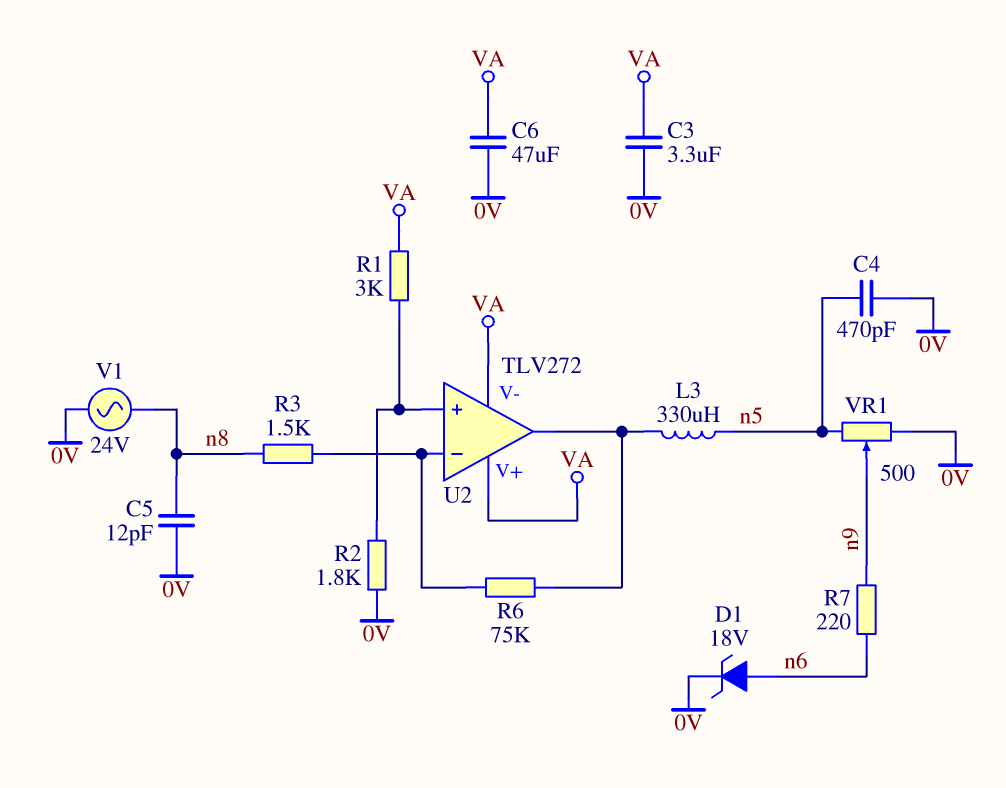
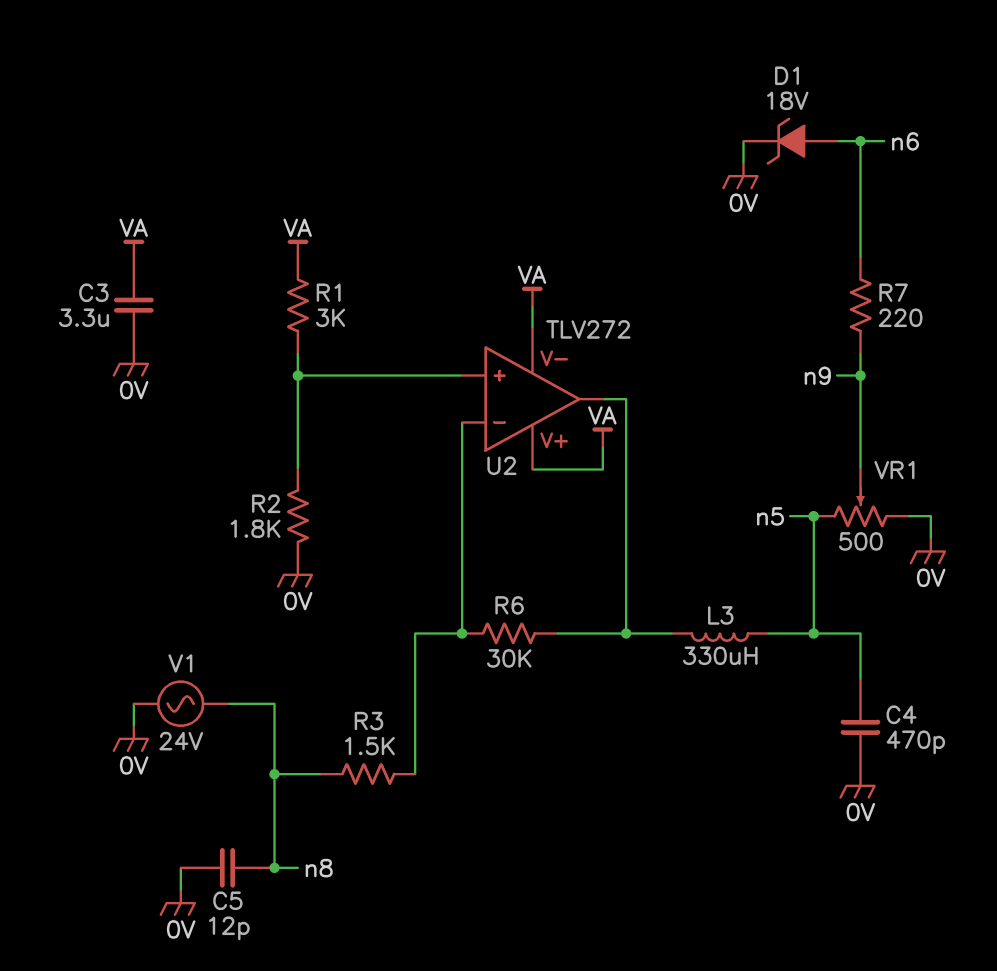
C6: 47uF (0V, VA) -> none
R6: 75k (U2/in-, U2/out) -> 30k (U2/in-, U2/out)

